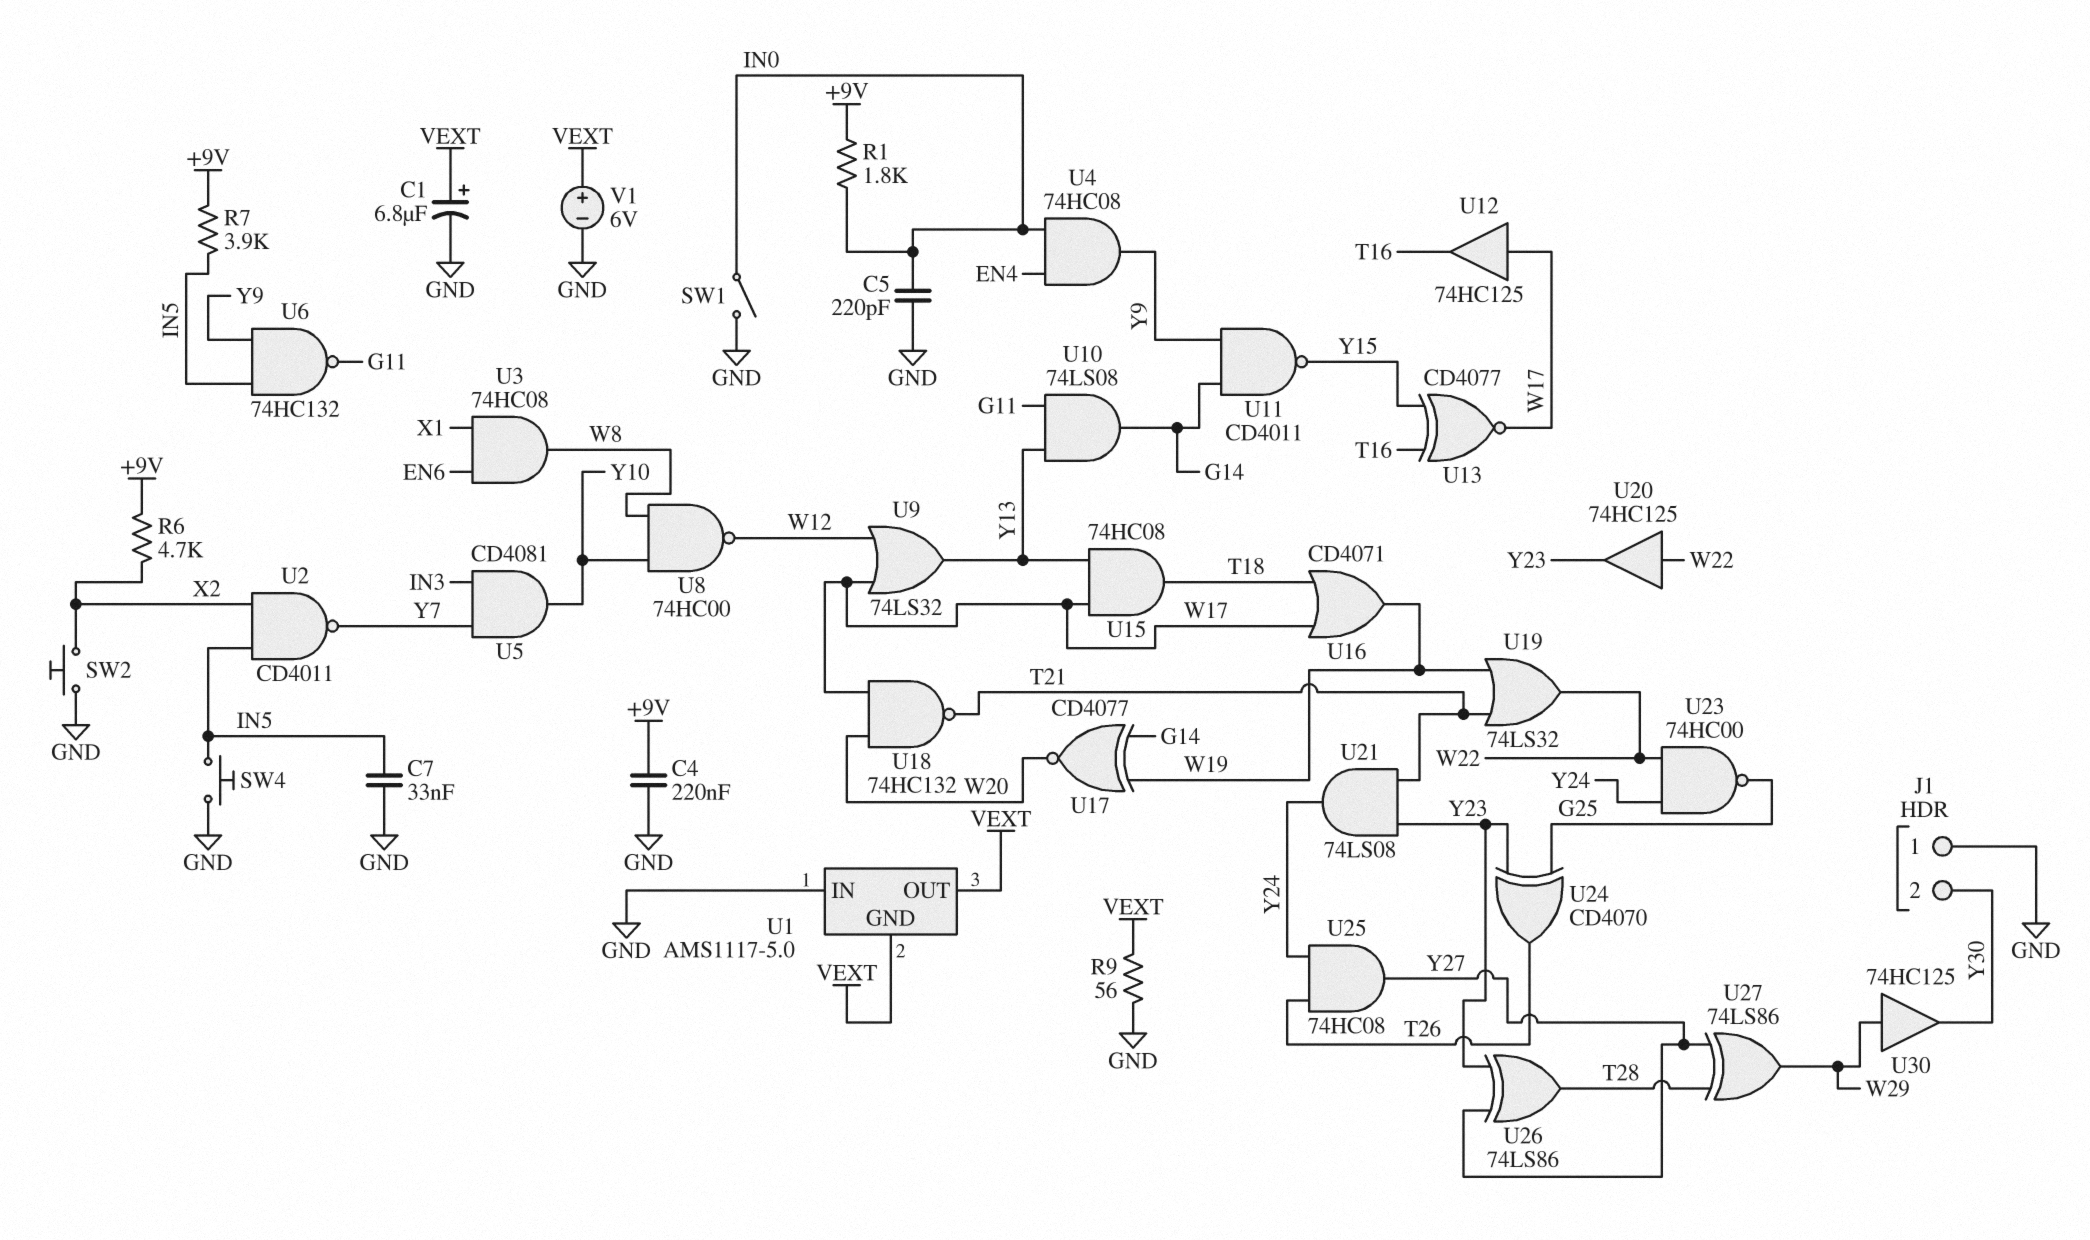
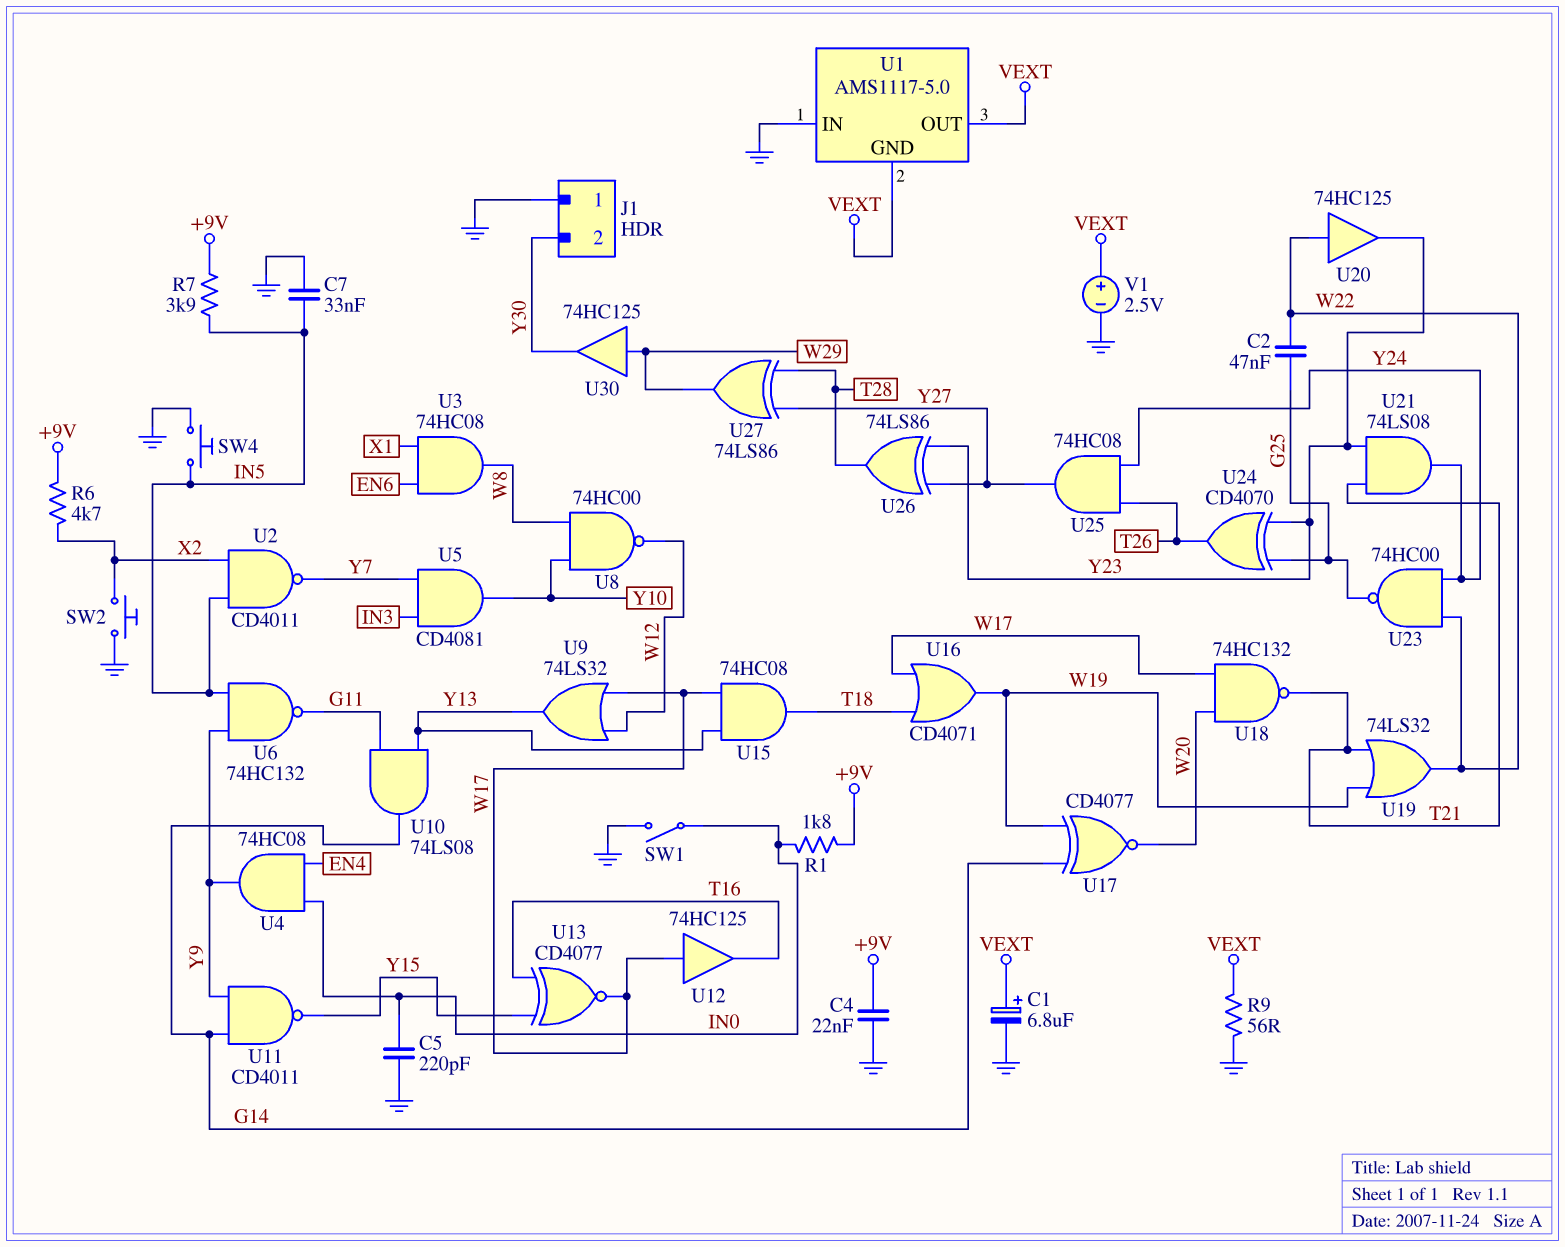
C2: none -> 47nF (G25, W22)
C4: 220nF (+9V, GND) -> 22nF (+9V, GND)
V1: 6V (plus VEXT, minus GND) -> 2.5V (plus VEXT, minus GND)

